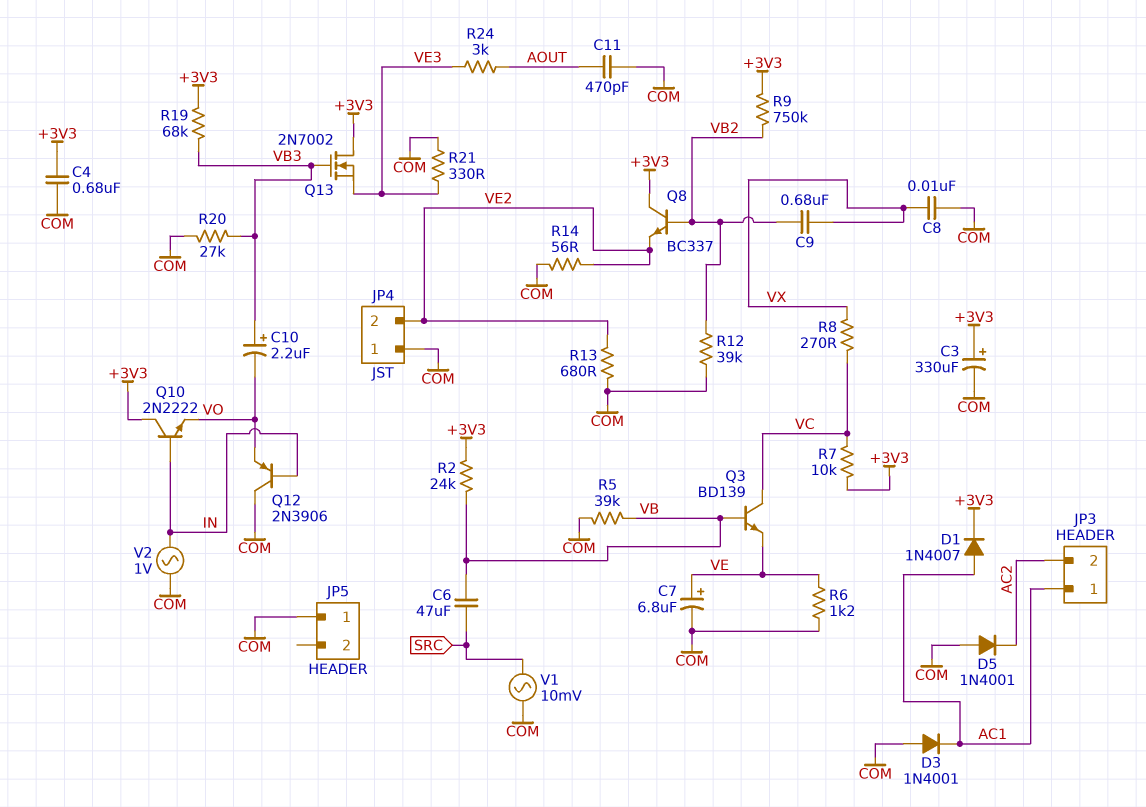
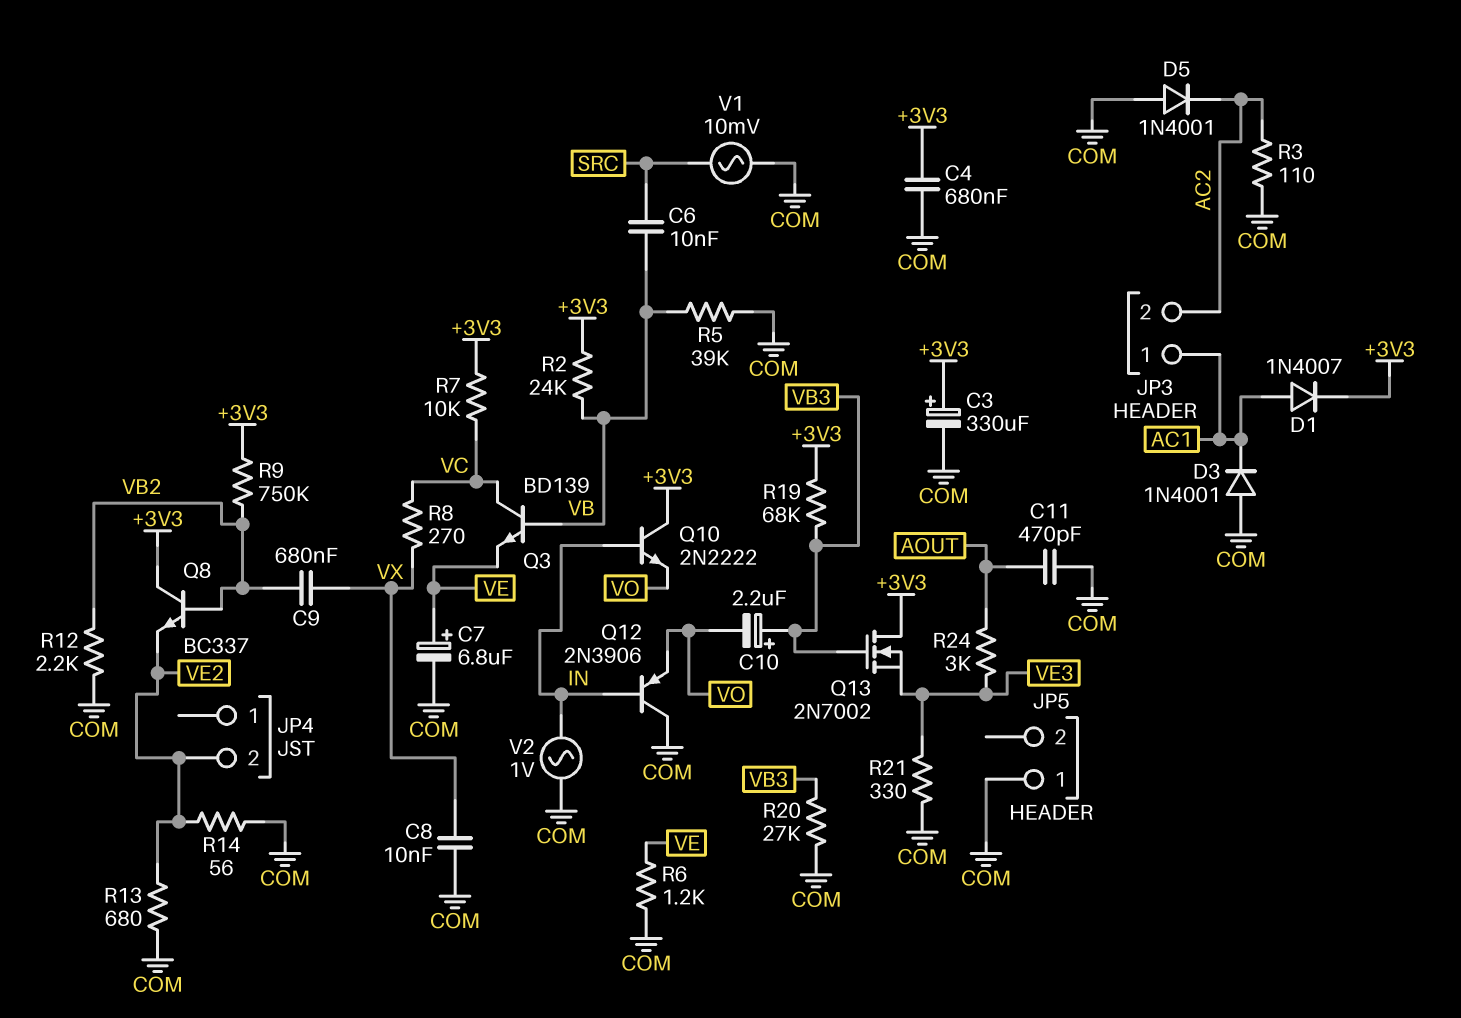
C6: 47uF (SRC, VB) -> 10nF (SRC, VB)
JP4 pin 1: COM -> none
R3: none -> 110 (AC2, COM)
R12: 39k (COM, VB2) -> 2.2k (COM, VB2)

